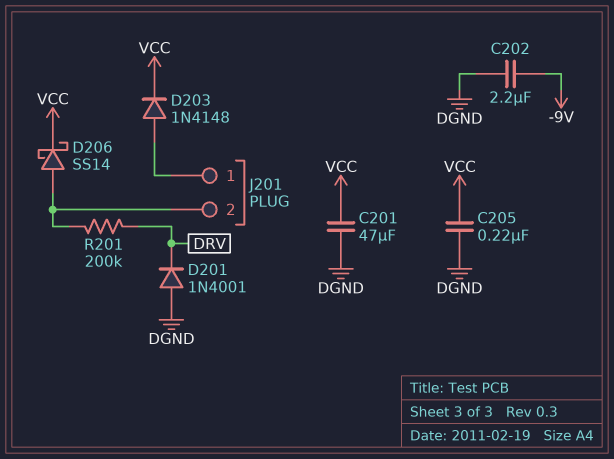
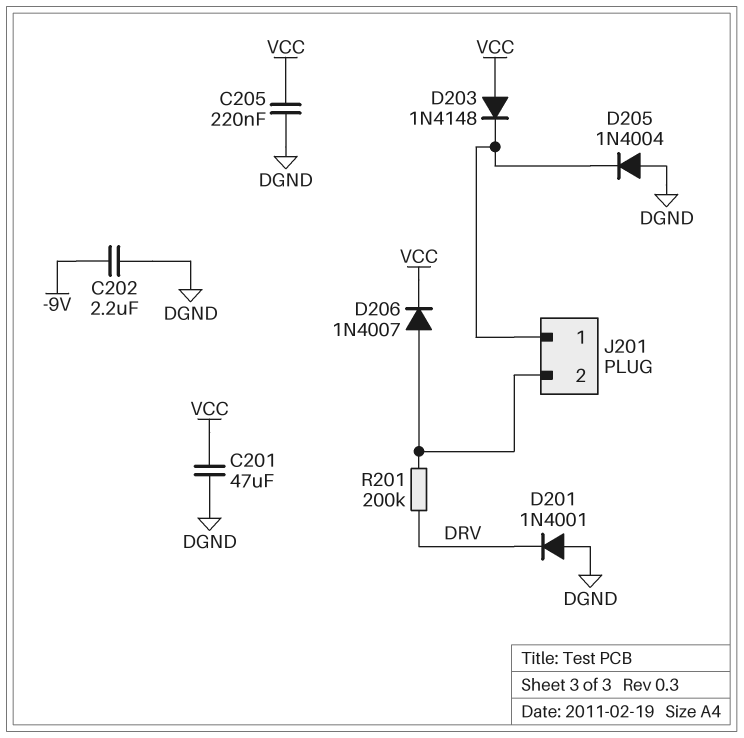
D203: diode 1N4148 (A J201/1, K VCC) -> diode 1N4148 (A VCC, K J201/1)
D205: none -> diode 1N4004 (A DGND, K J201/1)
D206: schottky SS14 (A J201/2, K VCC) -> diode 1N4007 (A J201/2, K VCC)

